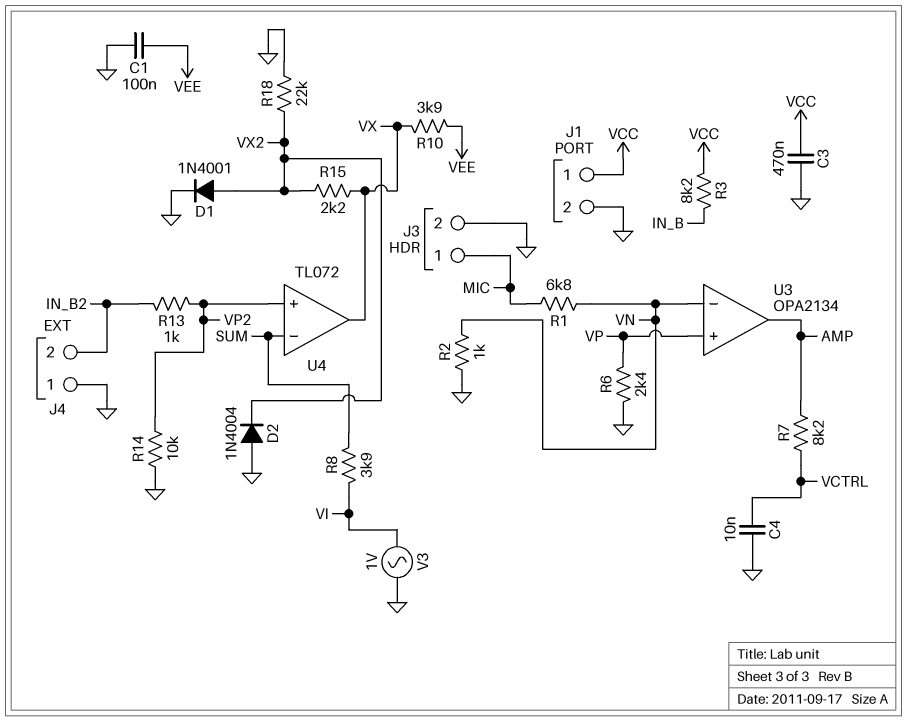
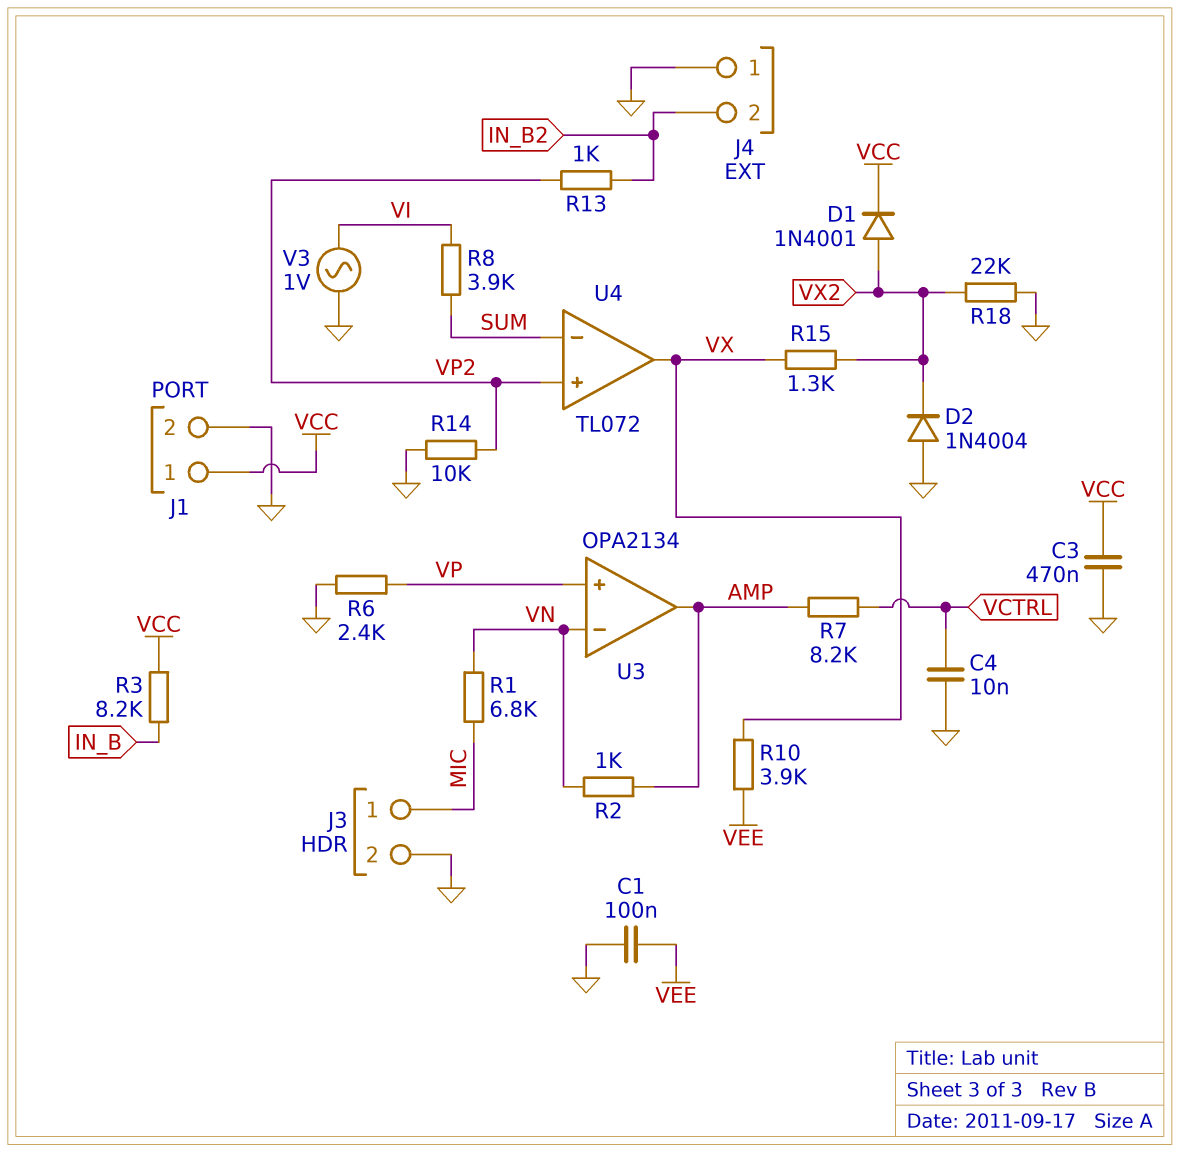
D1: diode 1N4001 (A VX2, K GND) -> diode 1N4001 (A VX2, K VCC)
R2: 1k (GND, VN) -> 1k (AMP, VN)
R15: 2.2k (VX, VX2) -> 1.3k (VX, VX2)

